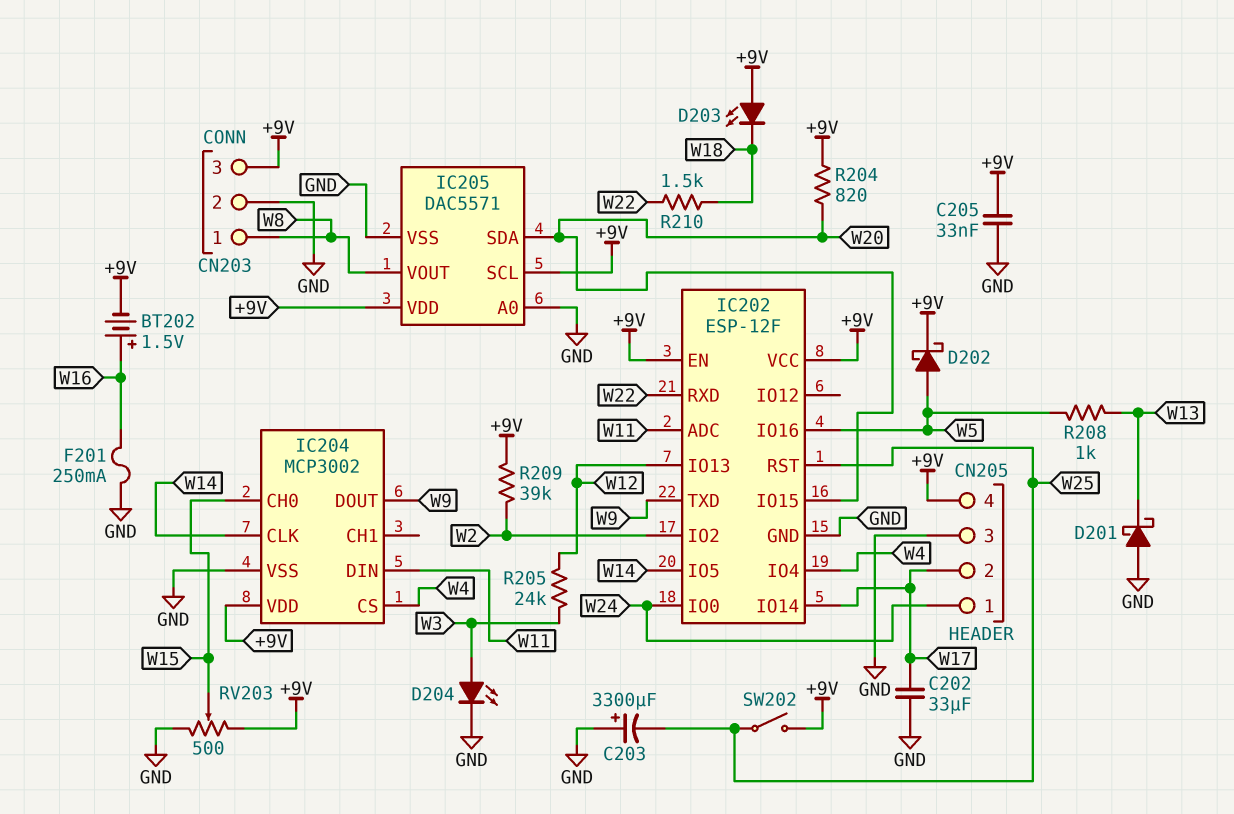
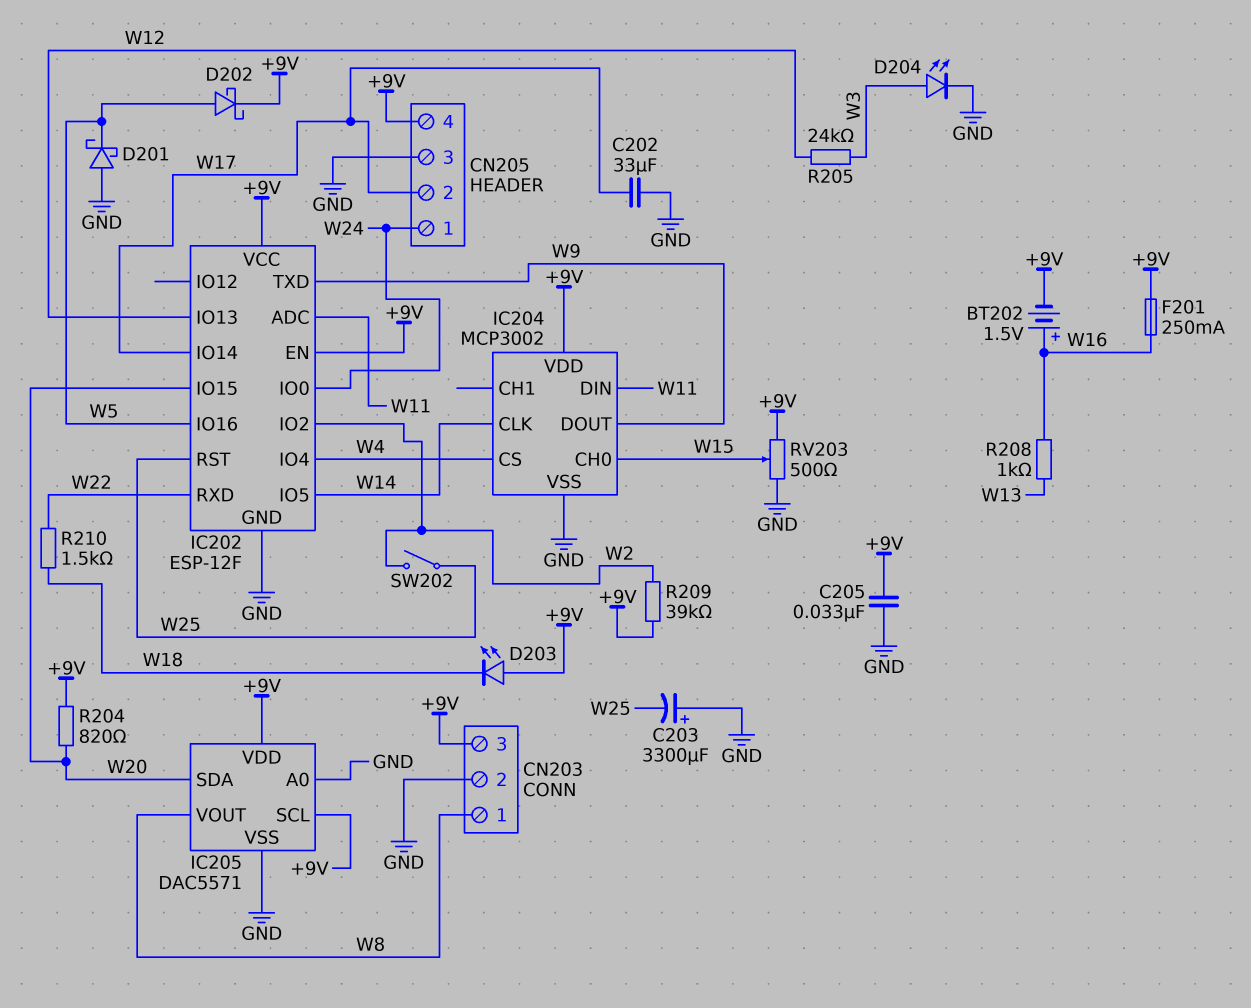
D201: schottky (A GND, K W13) -> schottky (A GND, K W5)
F201: 250mA (GND, W16) -> 250mA (+9V, W16)
R208: 1k (W5, W13) -> 1k (W13, W16)
SW202: switch (+9V, W25) -> switch (W2, W25)

